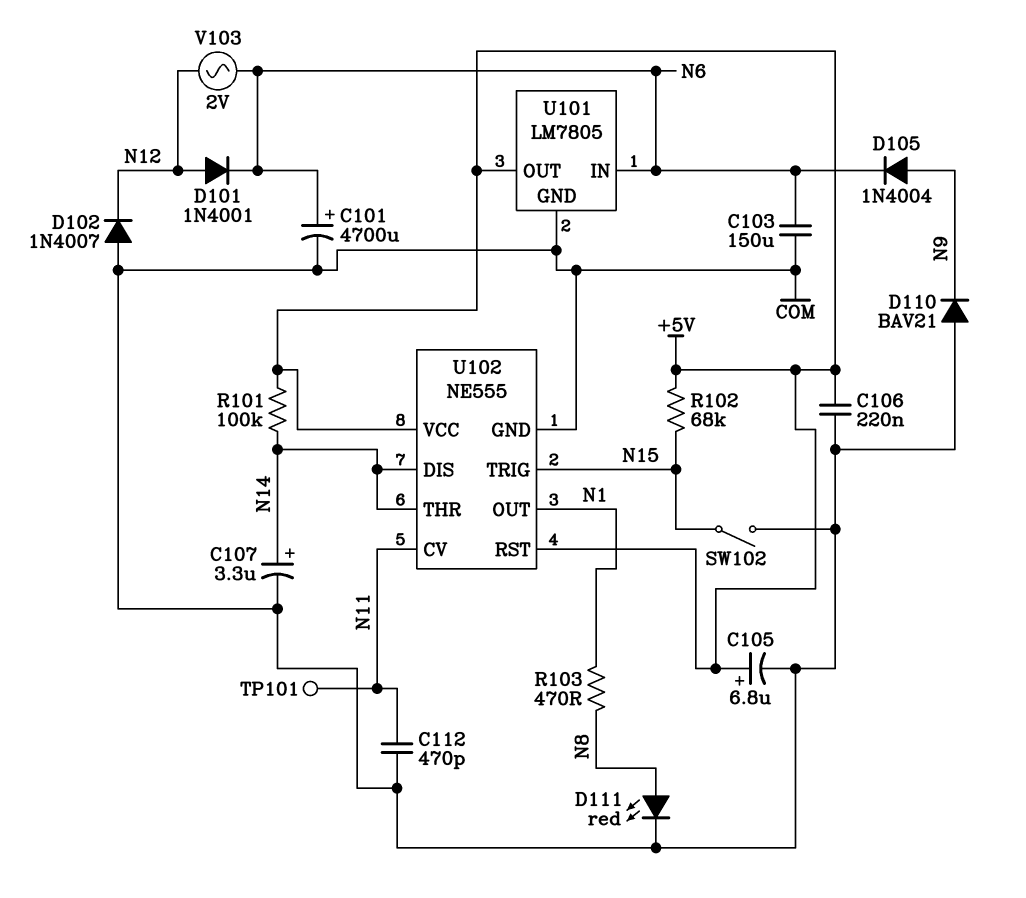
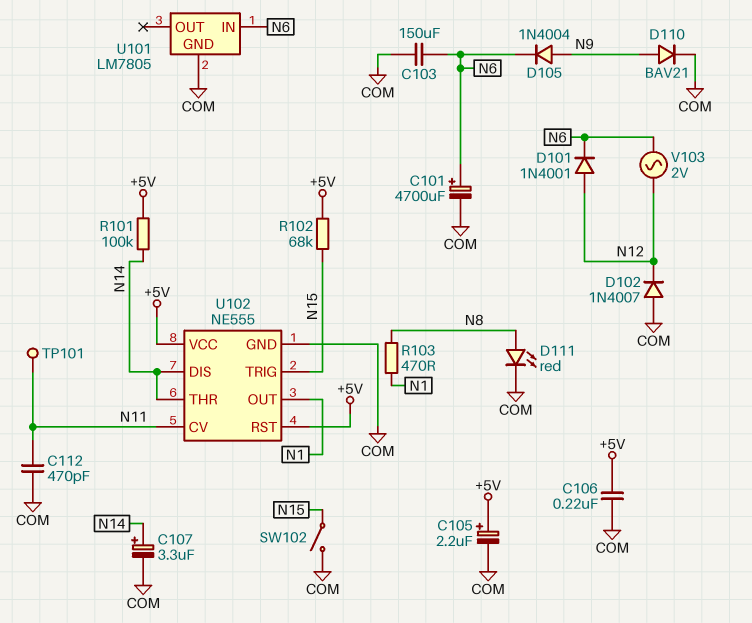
C105: 6.8uF (plus +5V, minus COM) -> 2.2uF (plus +5V, minus COM)
D110: diode BAV21 (A COM, K N9) -> diode BAV21 (A N9, K COM)
U101 pin OUT: +5V -> none

